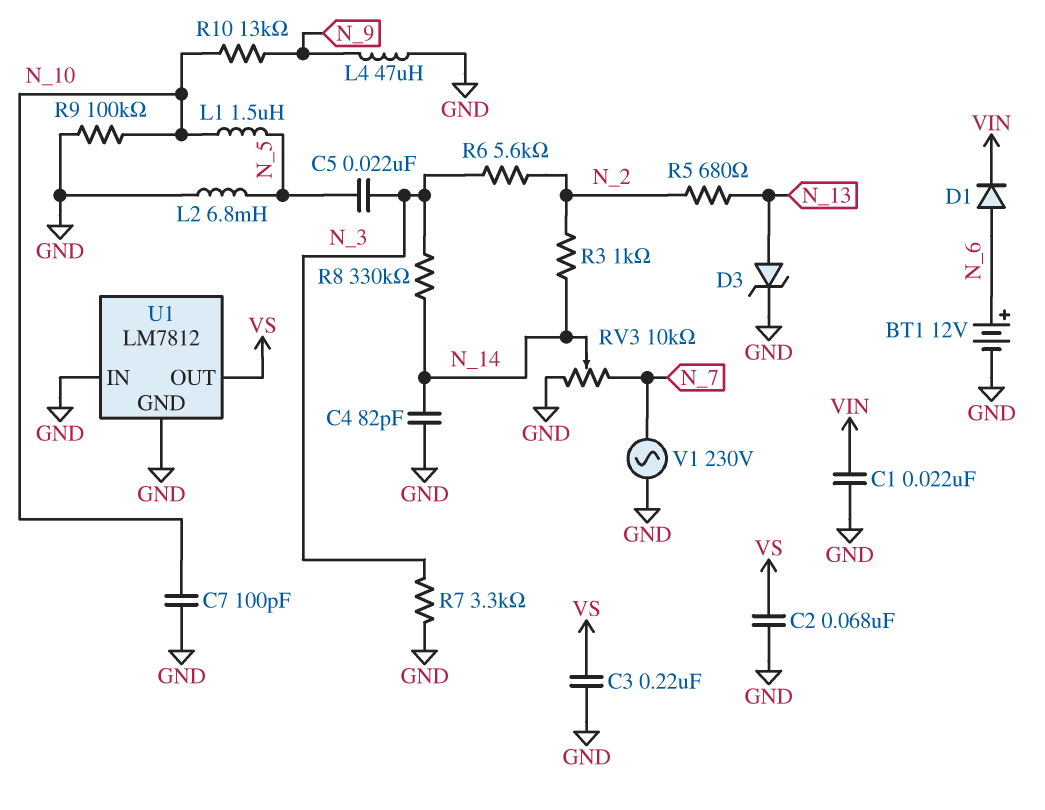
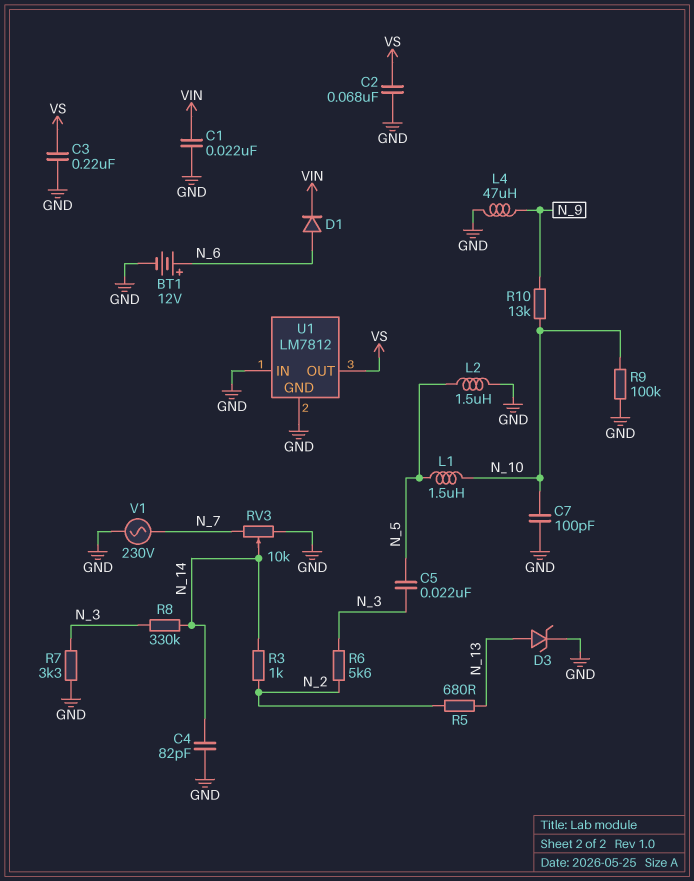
L2: 6.8mH (GND, N_5) -> 1.5uH (GND, N_5)

